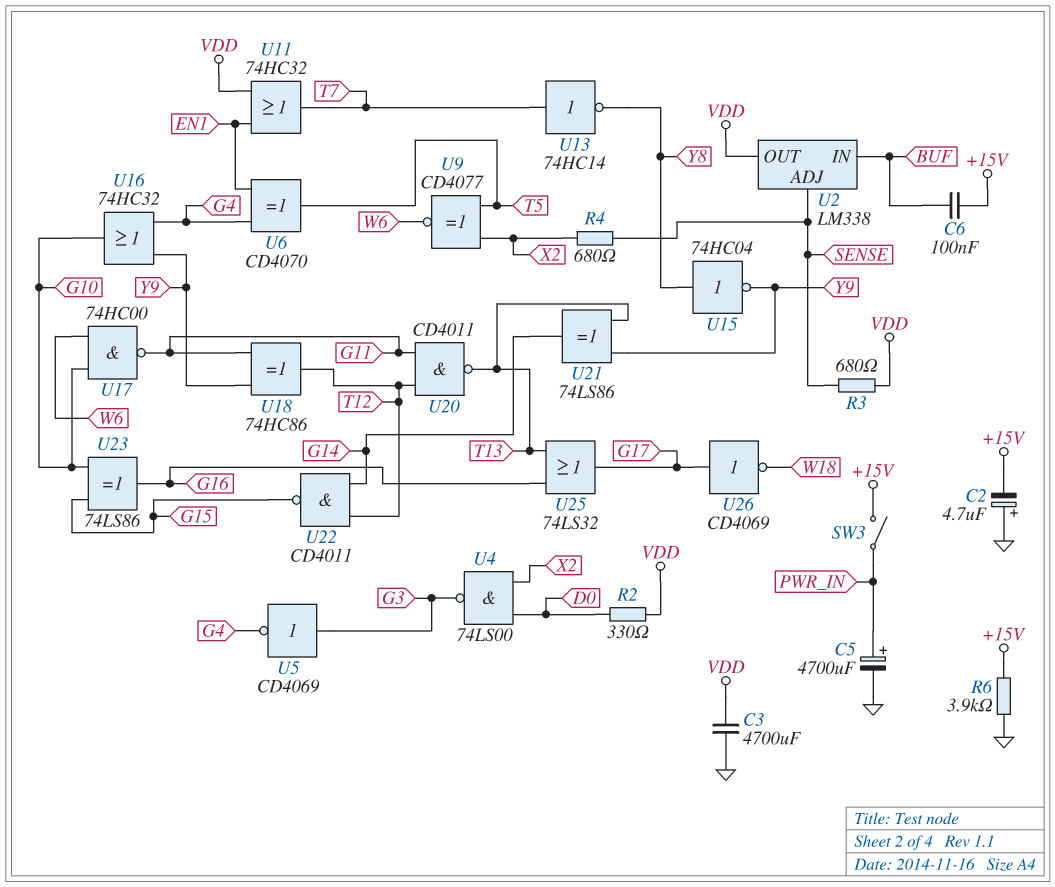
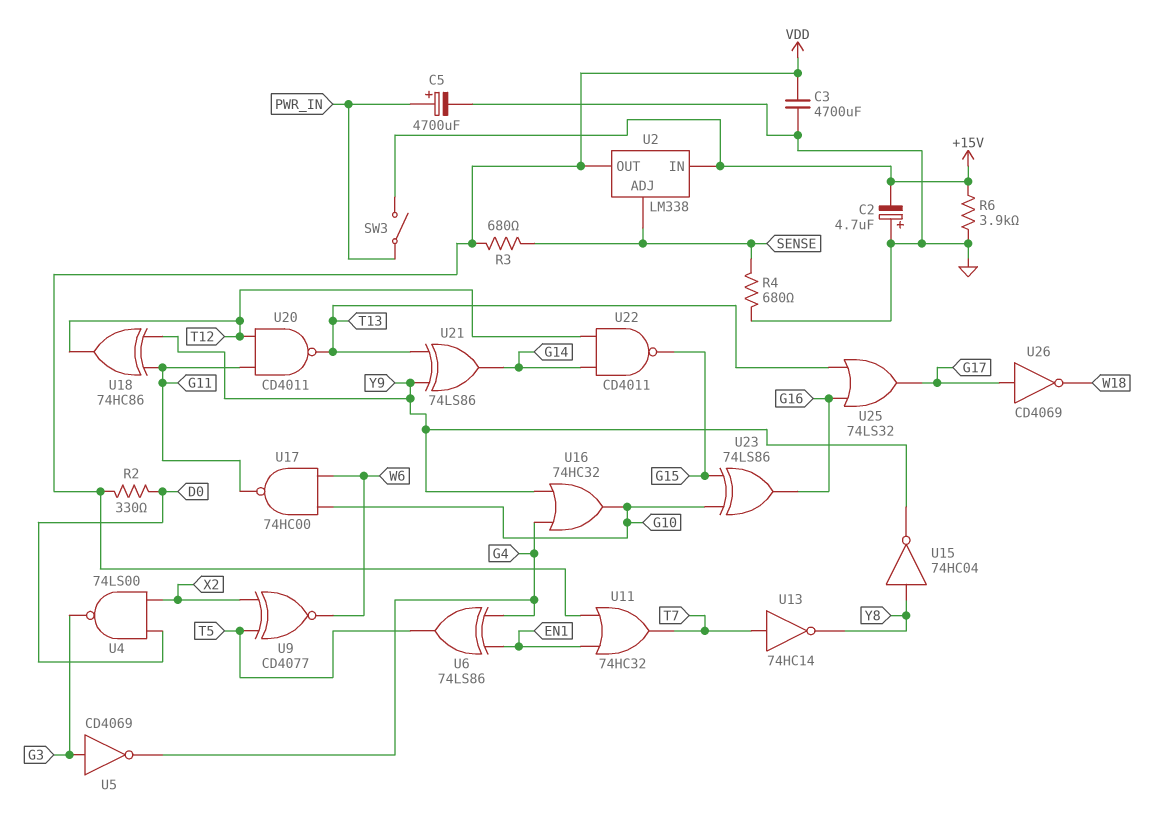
C6: 100nF (+15V, BUF) -> none
R4: 680 (SENSE, X2) -> 680 (GND, SENSE)
U2 pin IN: BUF -> +15V
U6: XOR CD4070 (in EN1, in G4, out T5) -> XOR 74LS86 (in EN1, in G4, out T5)

